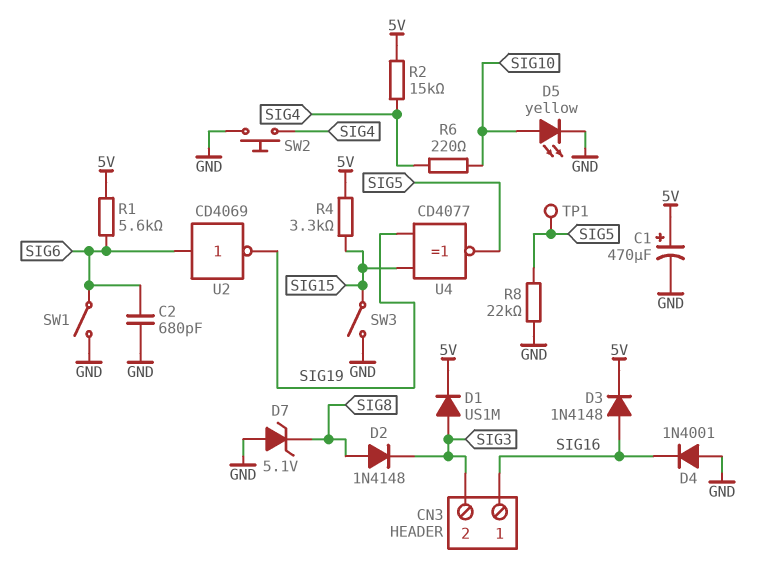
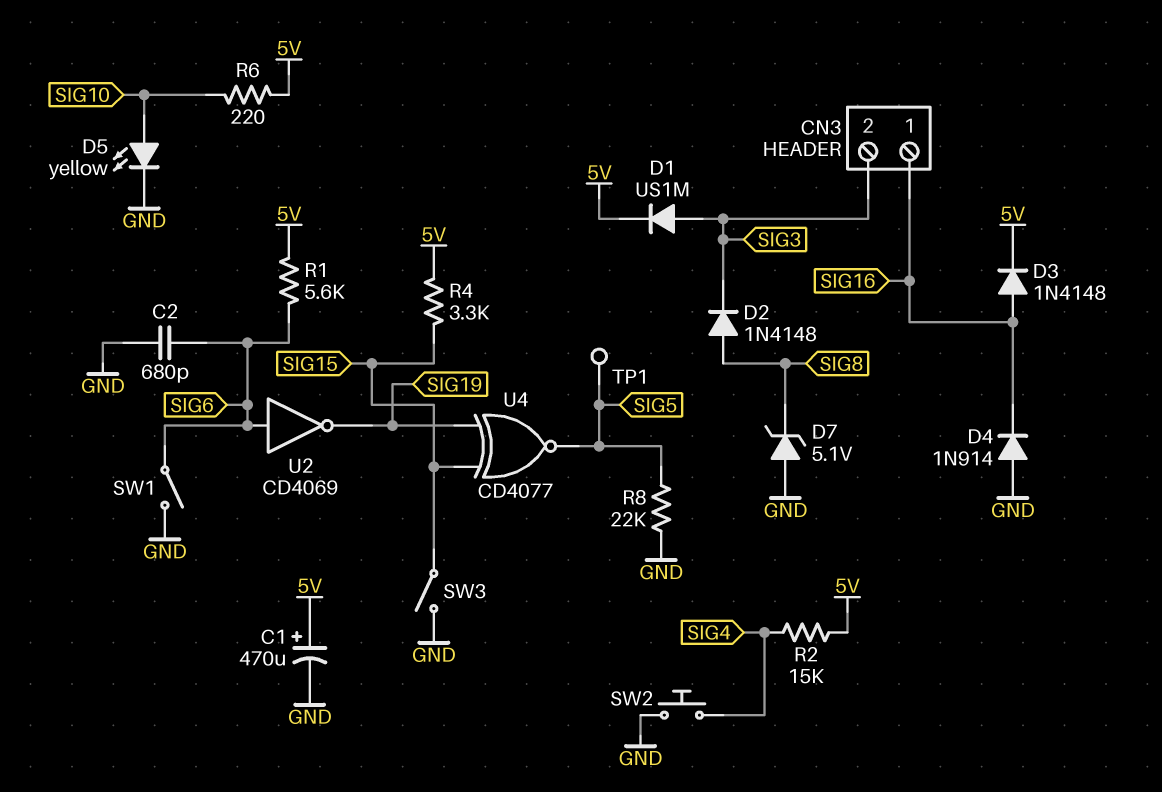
D4: diode 1N4001 (A GND, K SIG16) -> diode 1N914 (A GND, K SIG16)
R6: 220 (SIG4, SIG10) -> 220 (5V, SIG10)

